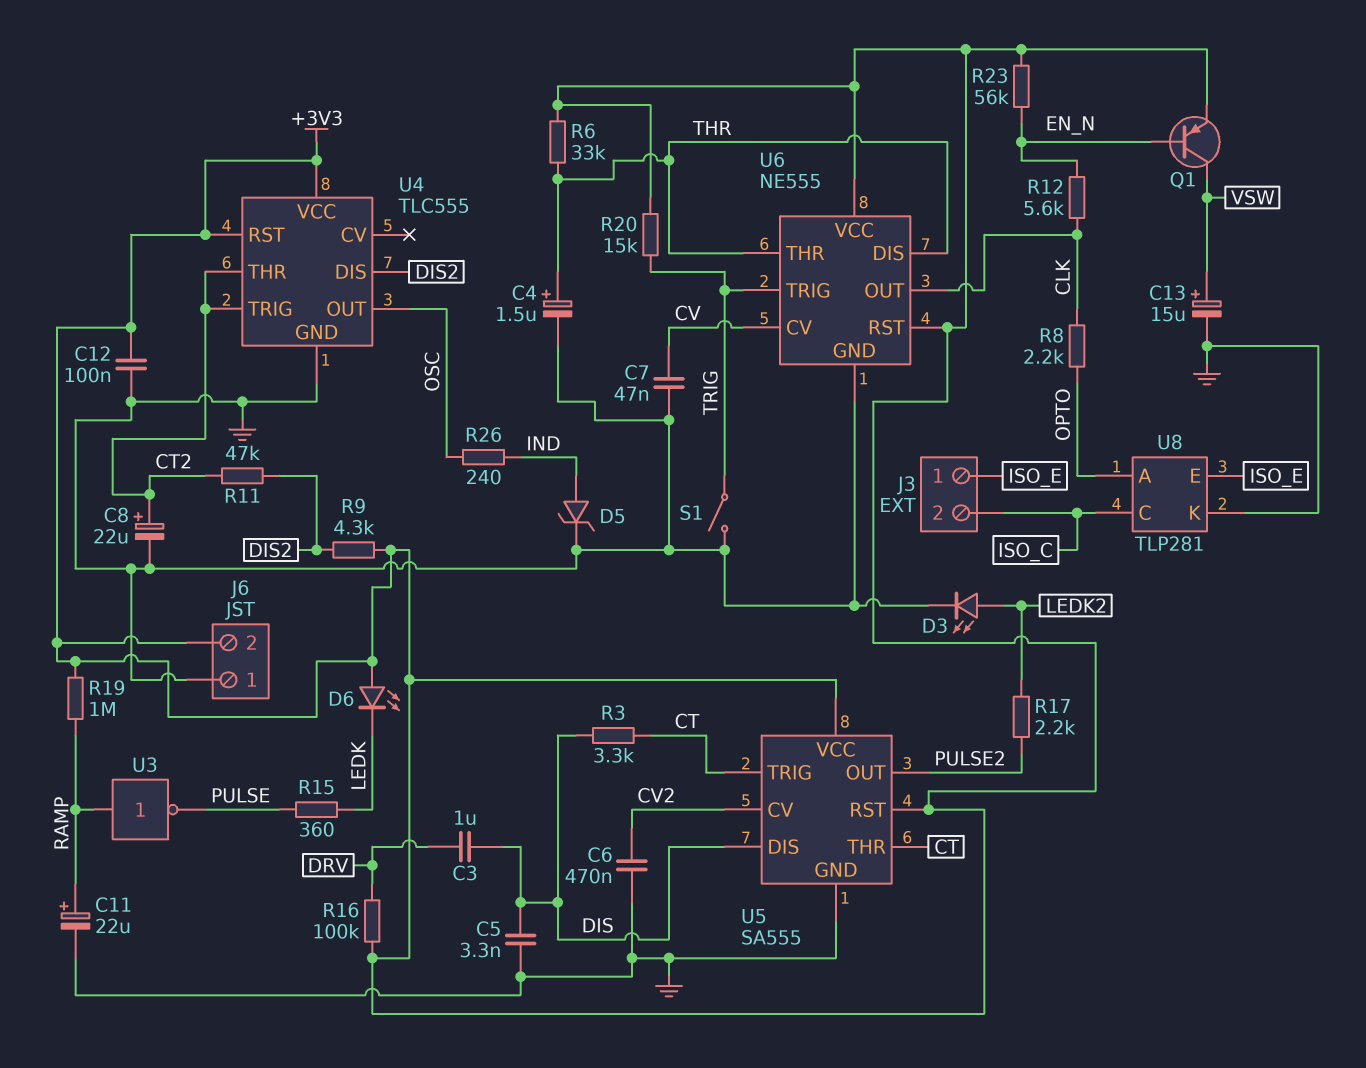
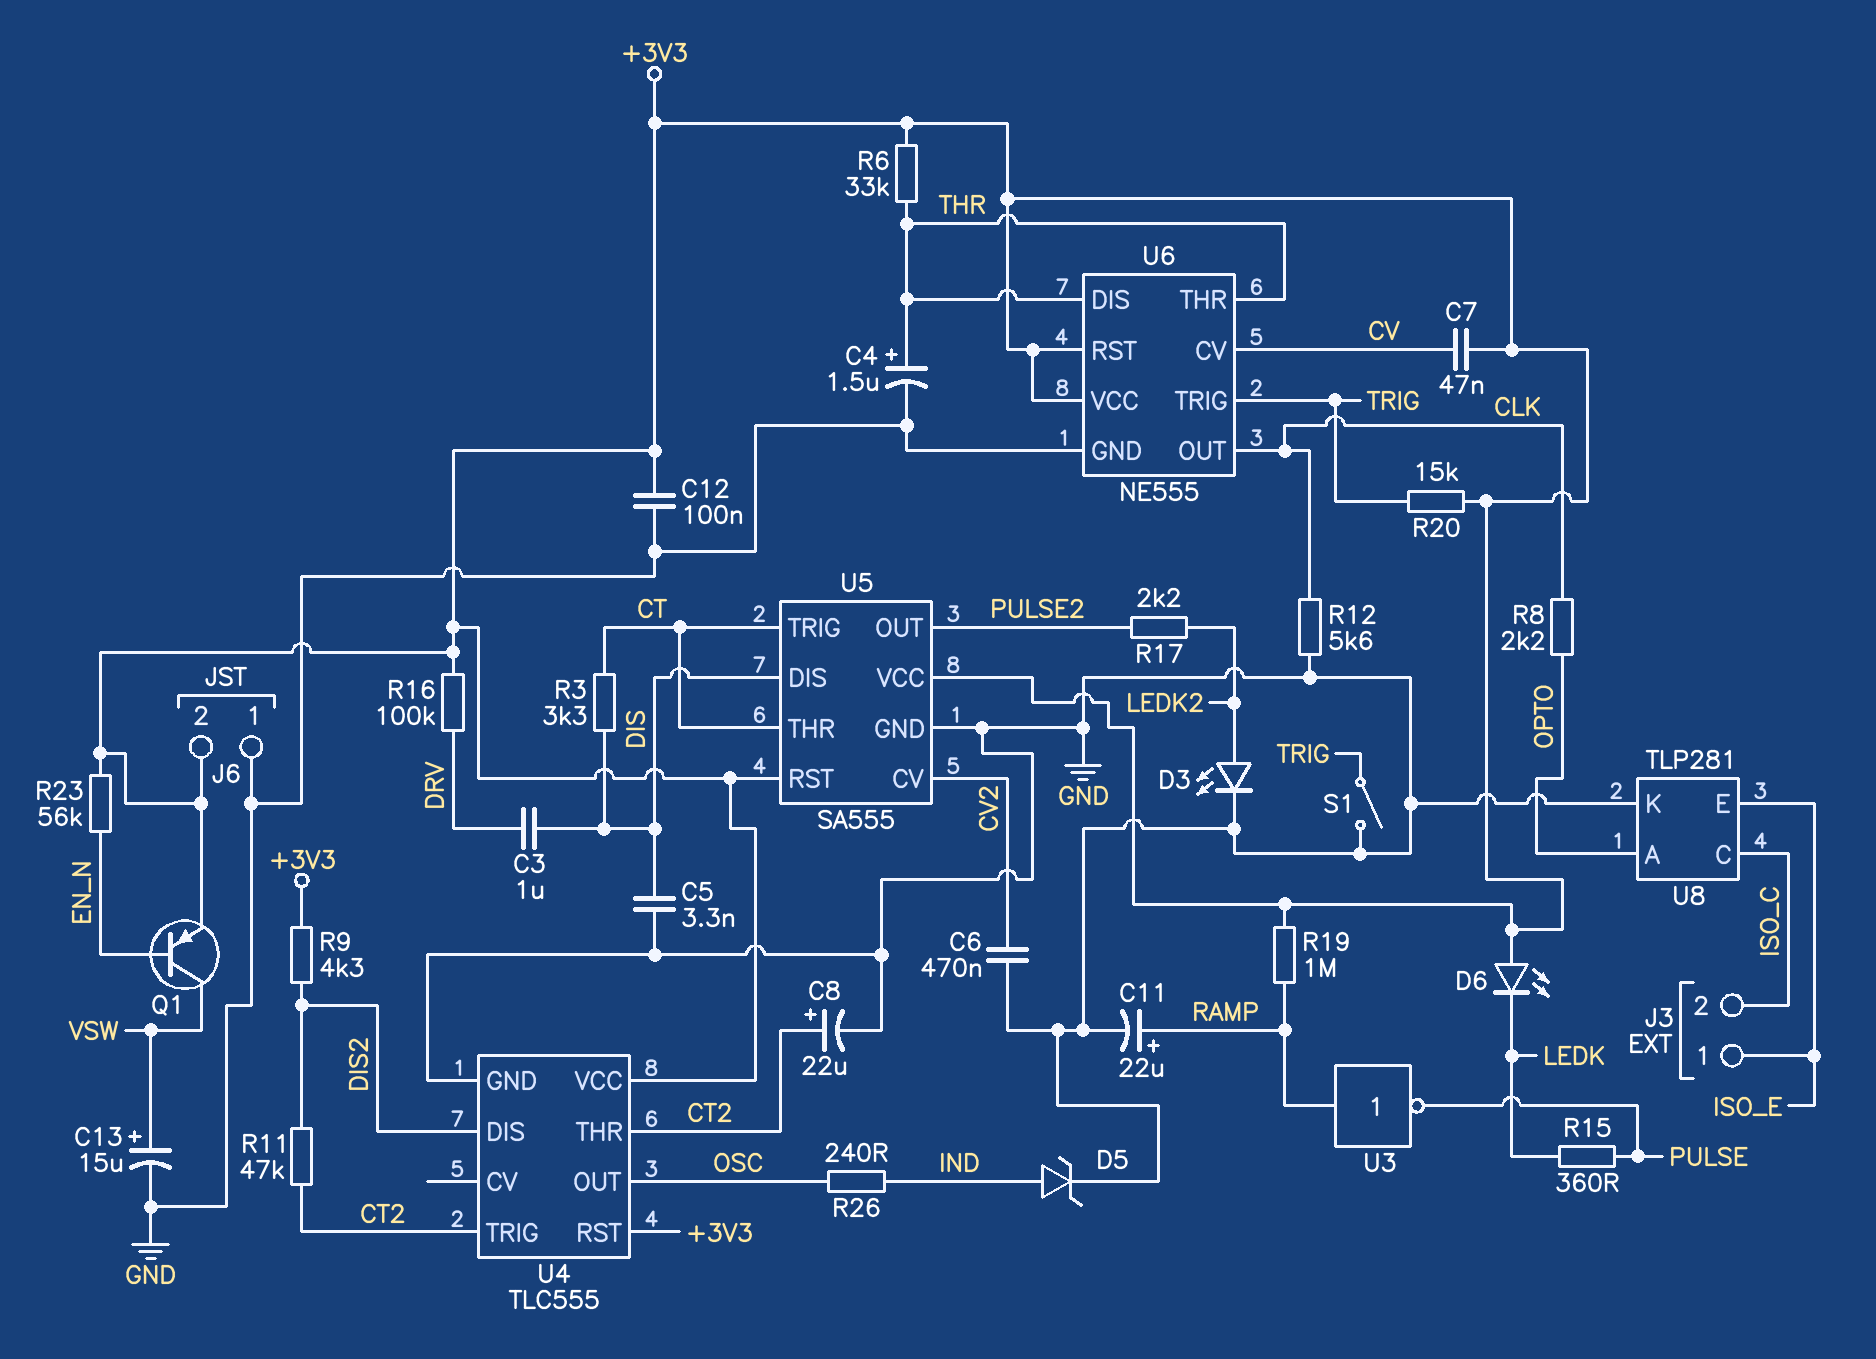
C7: 47nF (CV, GND) -> 47nF (+3V3, CV)
R12: 5.6k (CLK, EN_N) -> 5.6k (CLK, GND)

